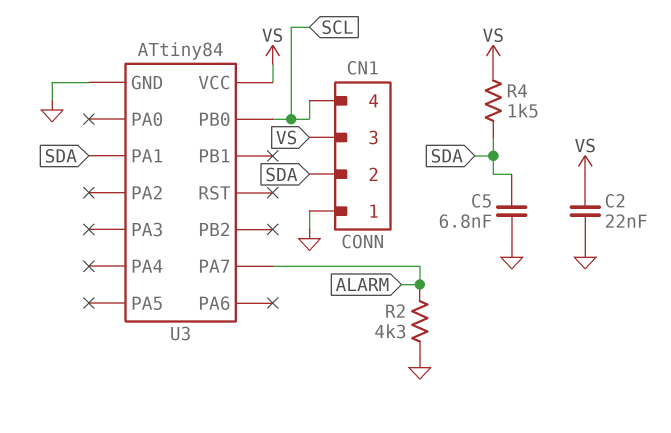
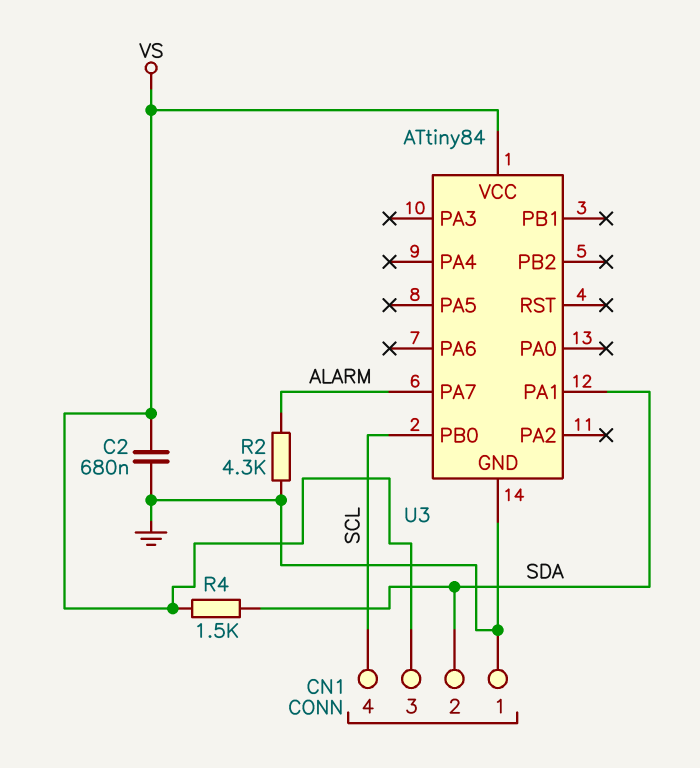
C2: 22nF (GND, VS) -> 680nF (GND, VS)
C5: 6.8nF (GND, SDA) -> none

